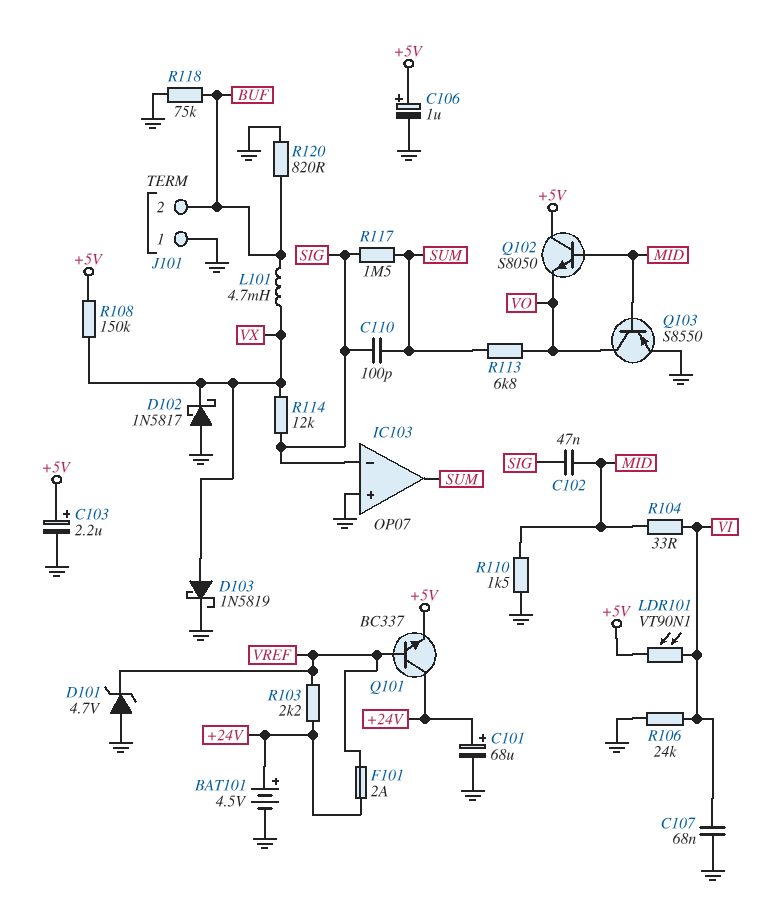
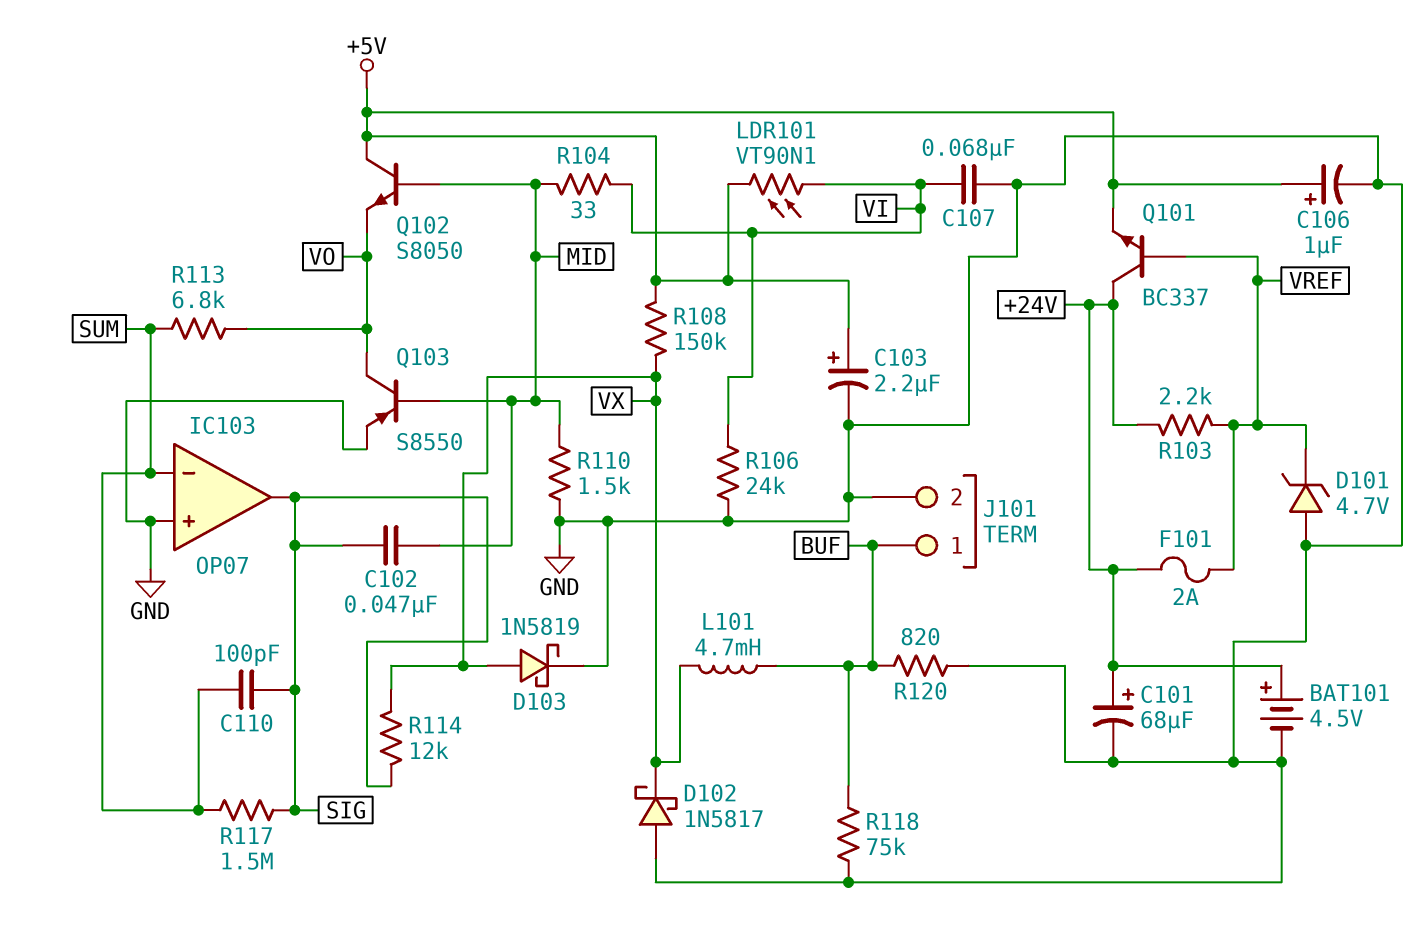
IC103 pin in-: SIG -> SUM
IC103 pin out: SUM -> SIG
J101 pin 1: GND -> BUF
J101 pin 2: BUF -> GND

